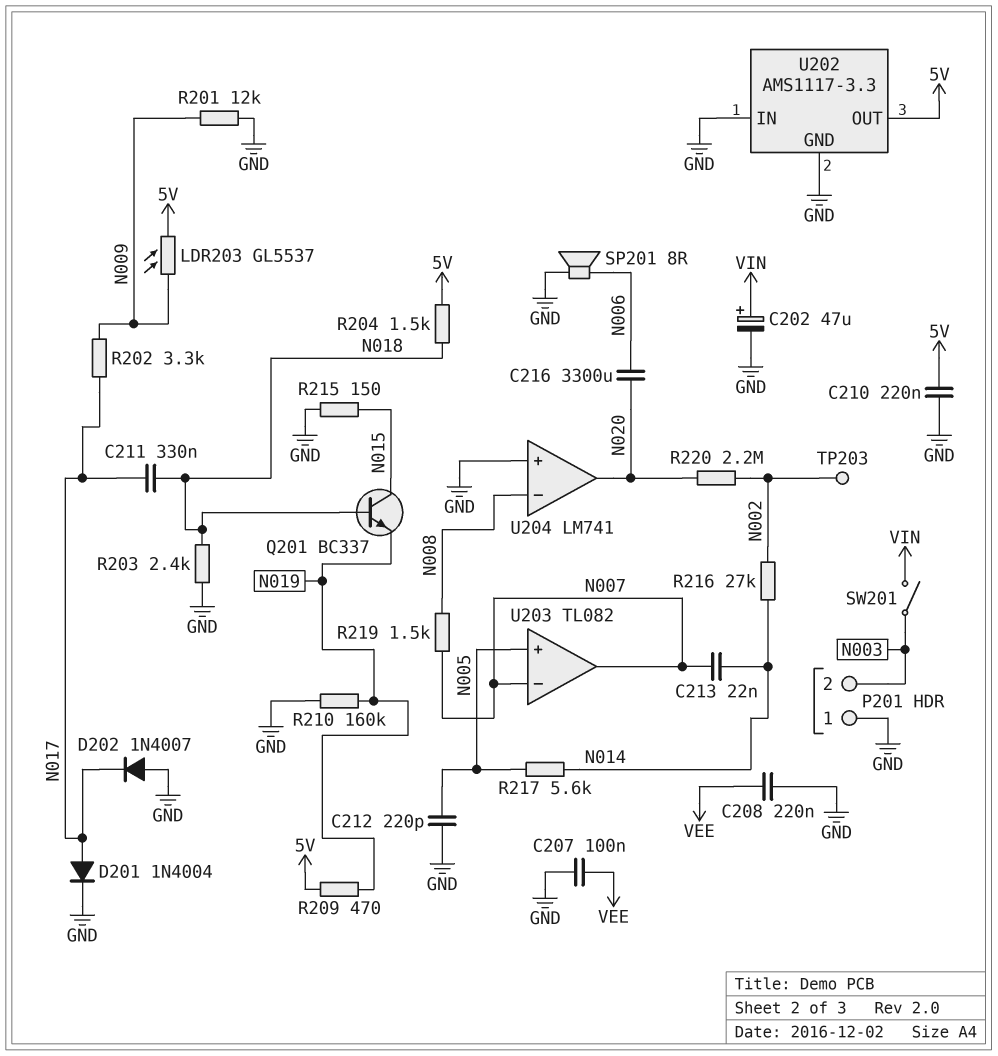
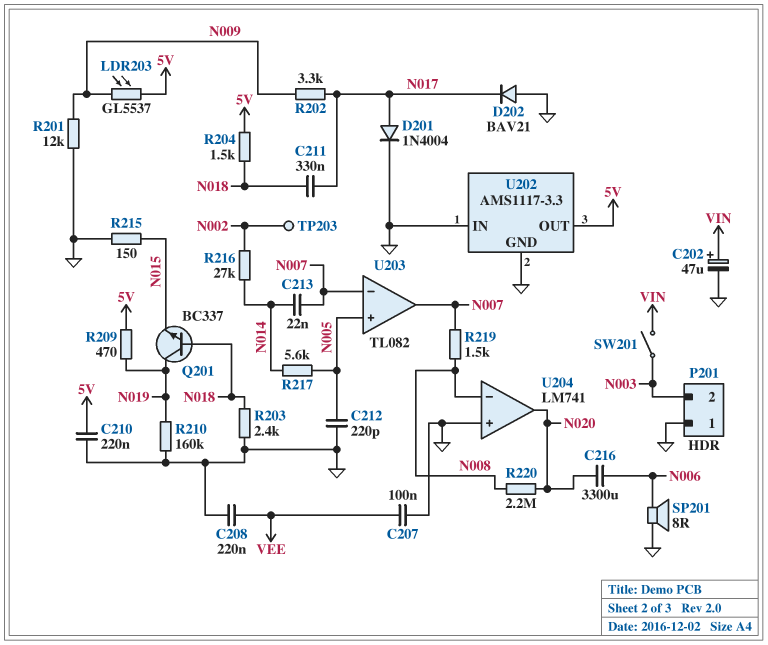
D202: diode 1N4007 (A GND, K N017) -> diode BAV21 (A GND, K N017)
Q201: NPN BC337 (B N018, C N015, E N019) -> NPN BC337 (B N018, C N019, E N015)
R220: 2.2M (N002, N020) -> 2.2M (N008, N020)

